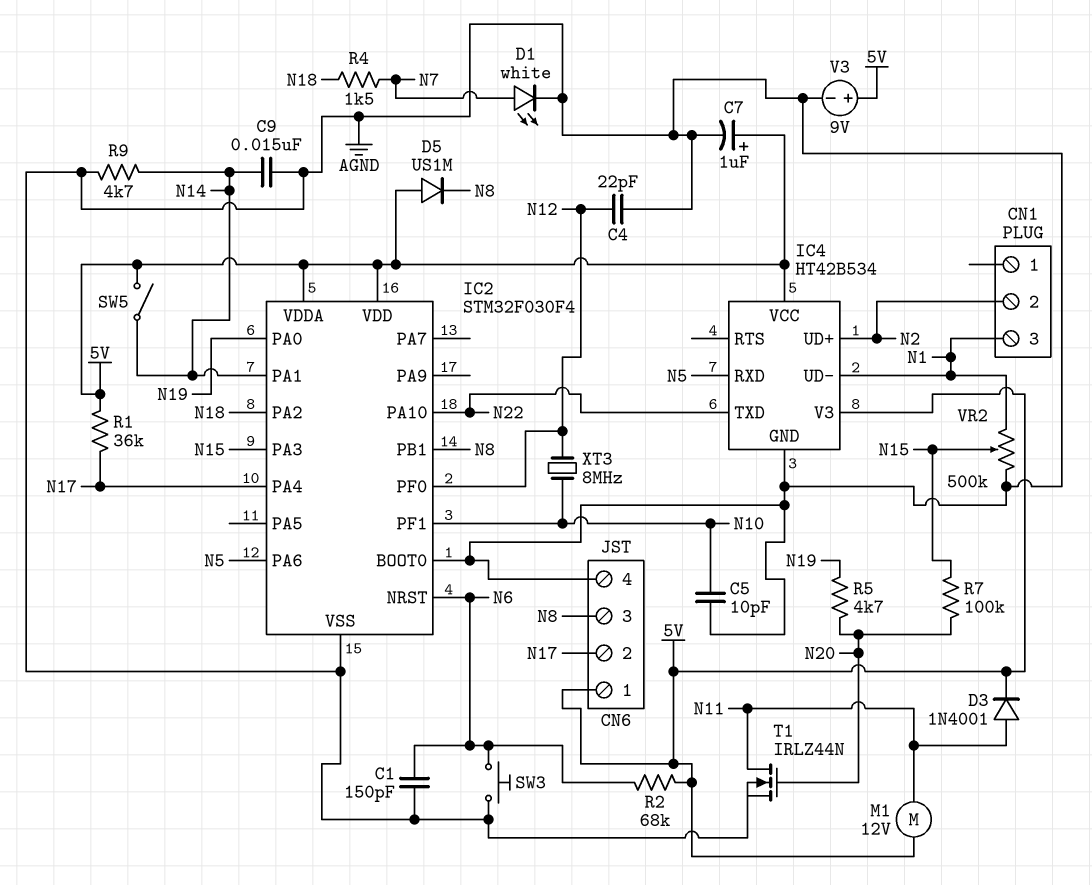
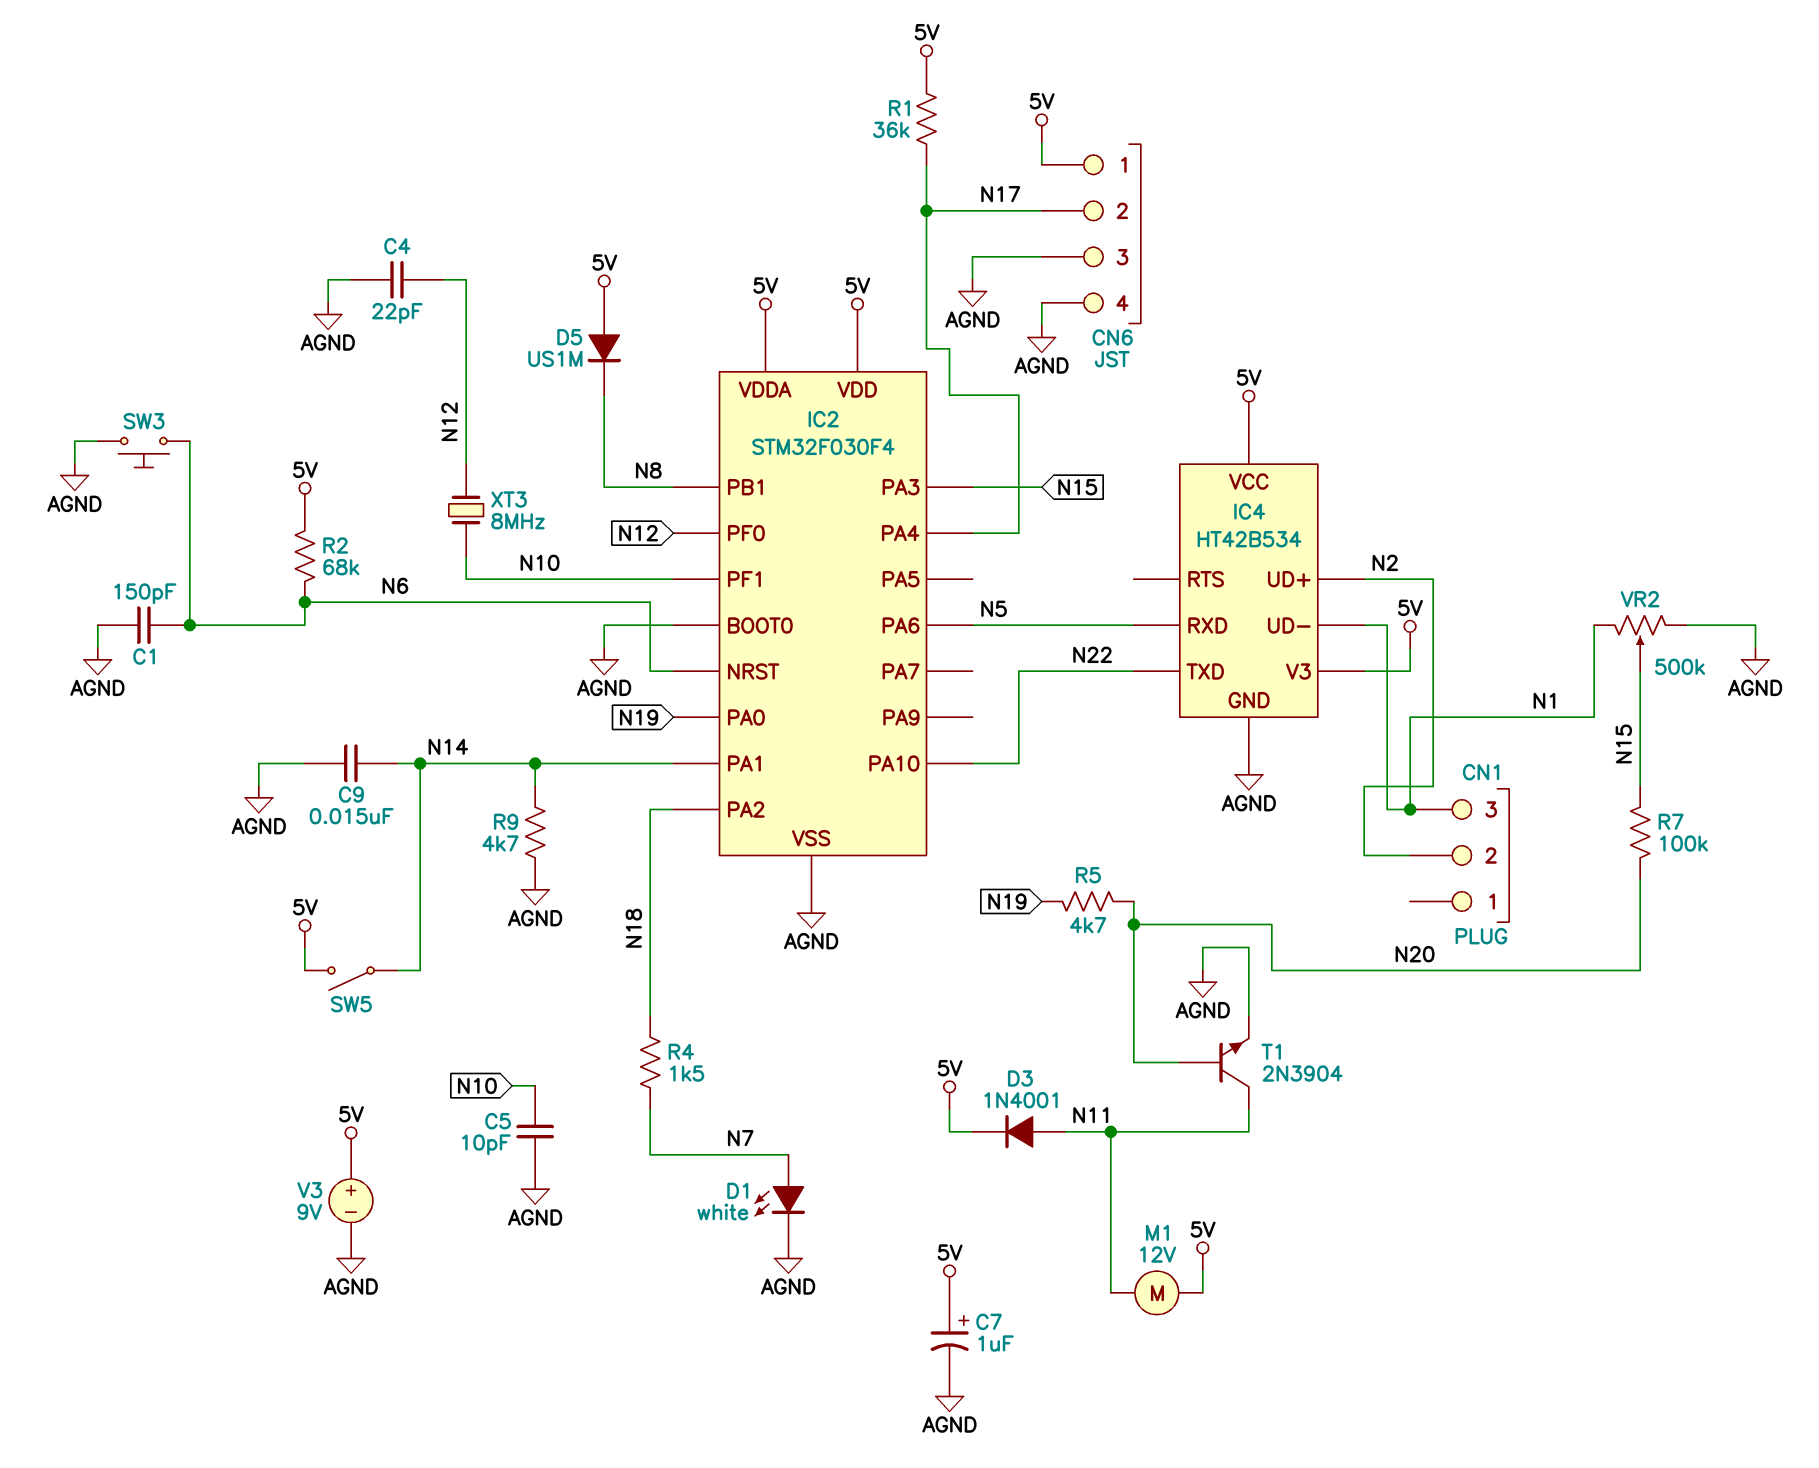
CN6 pin 3: N8 -> AGND
T1: NMOS IRLZ44N (G N20, D N11, S AGND) -> NPN 2N3904 (B N20, C N11, E AGND)

